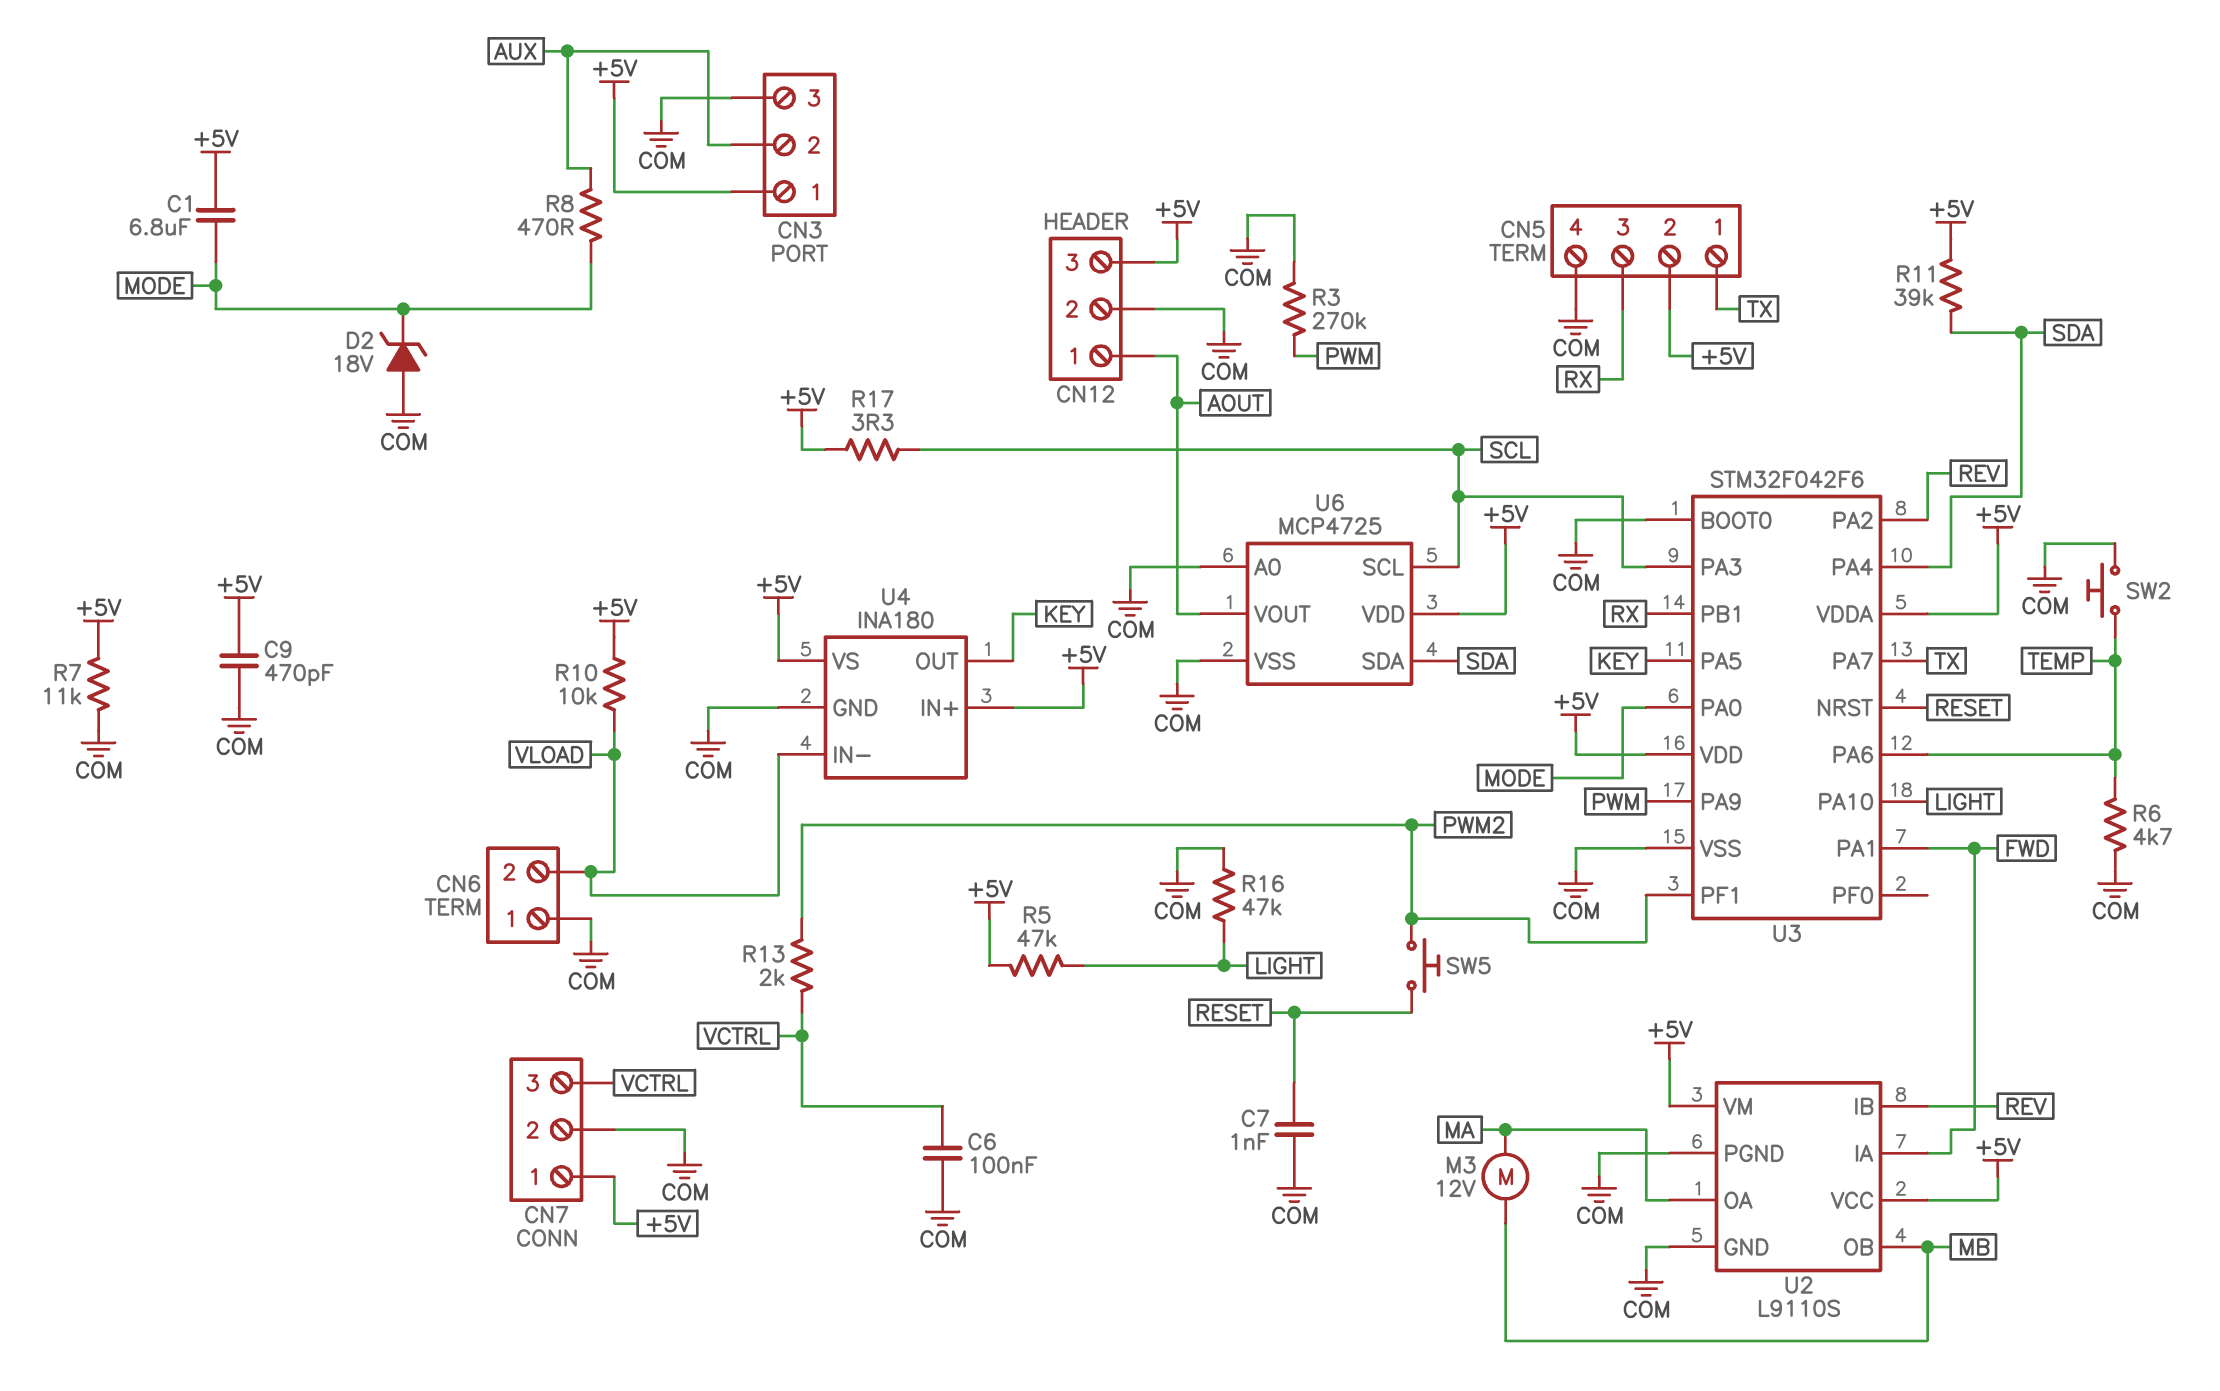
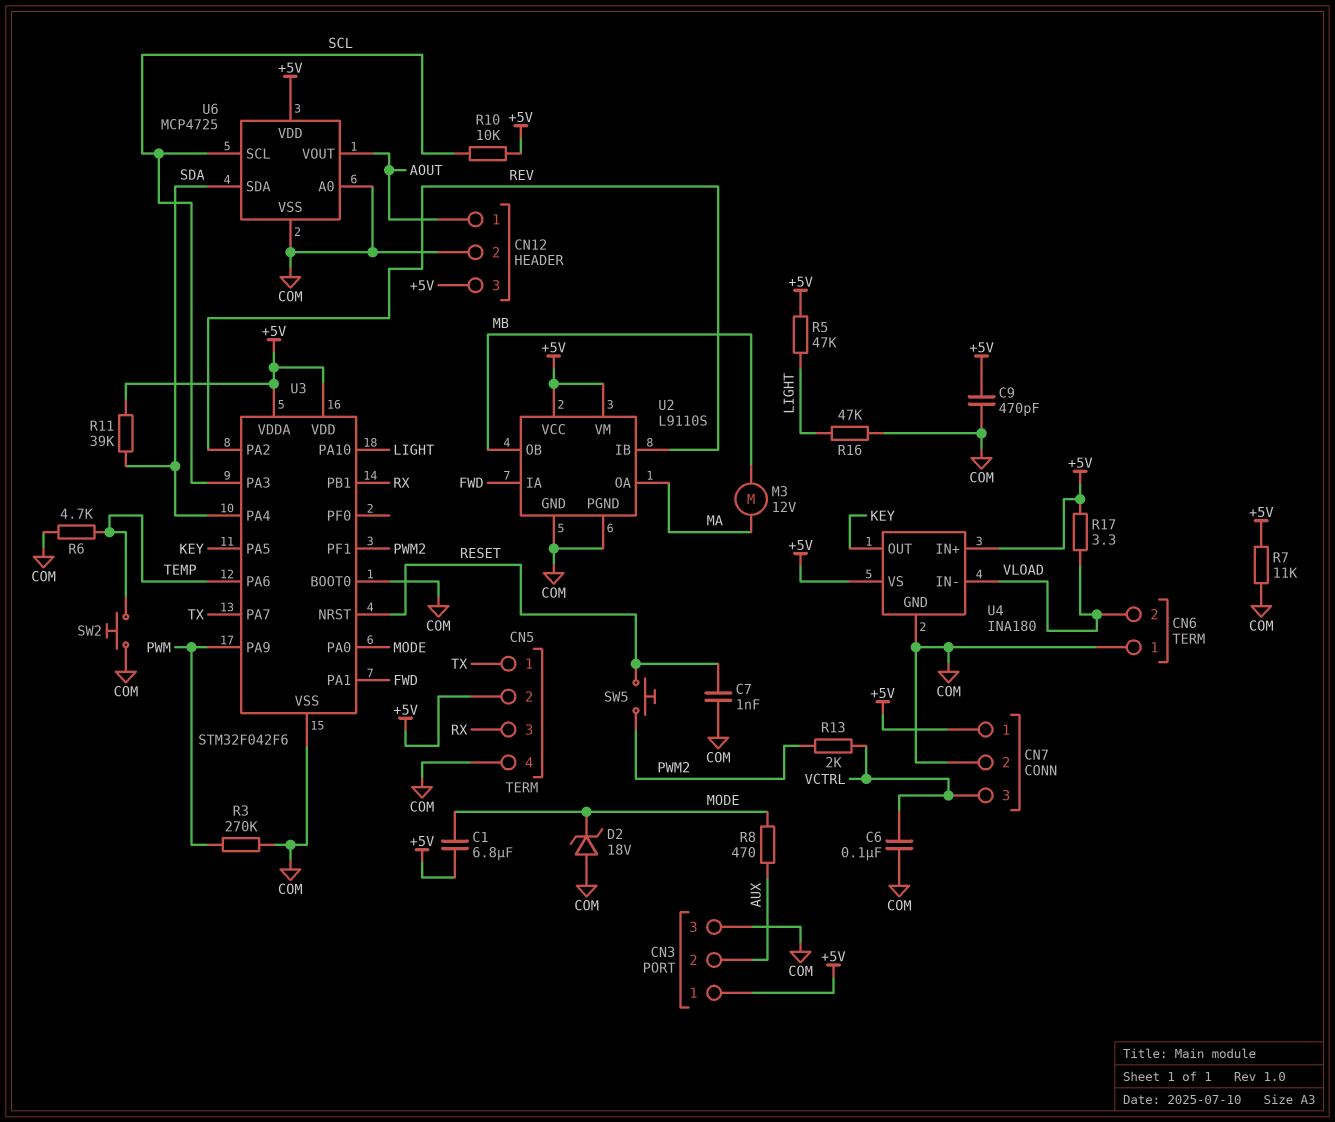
R10: 10k (+5V, VLOAD) -> 10k (+5V, SCL)
R17: 3.3 (+5V, SCL) -> 3.3 (+5V, VLOAD)

